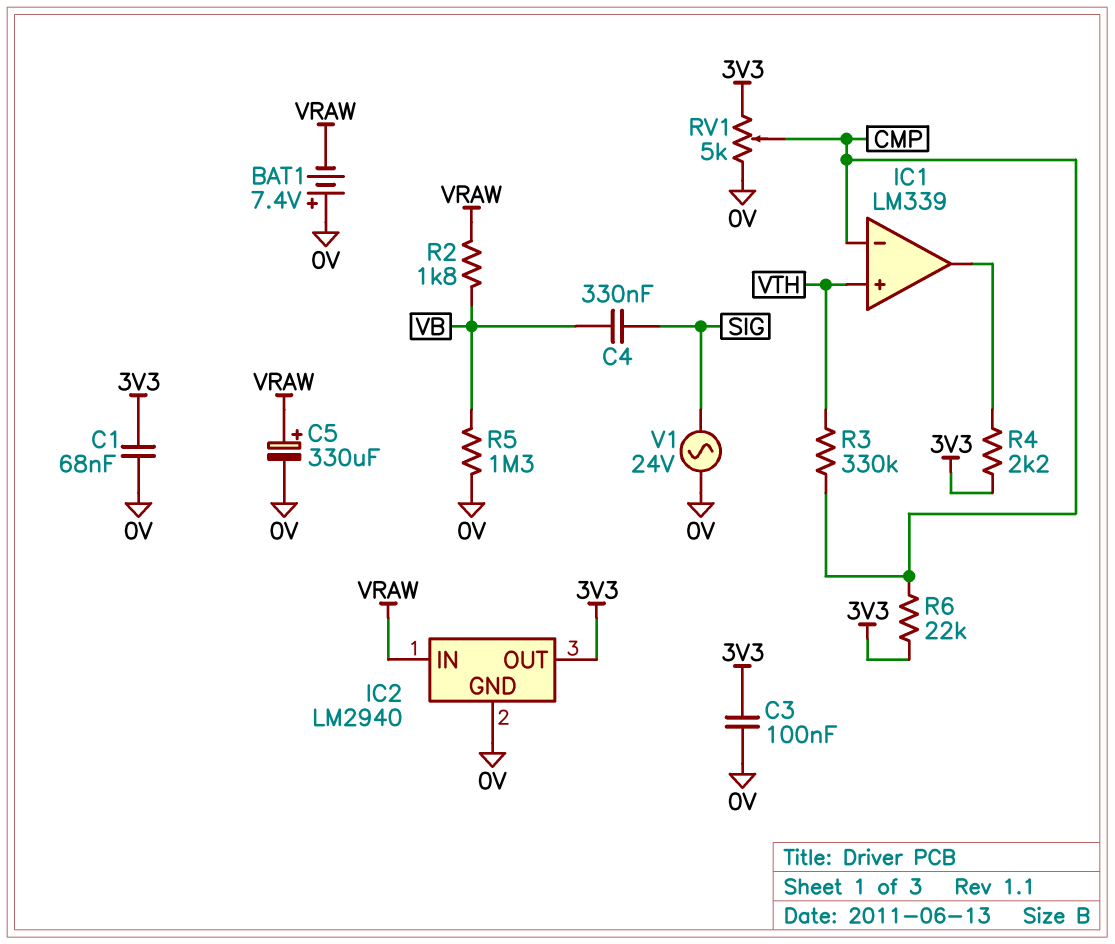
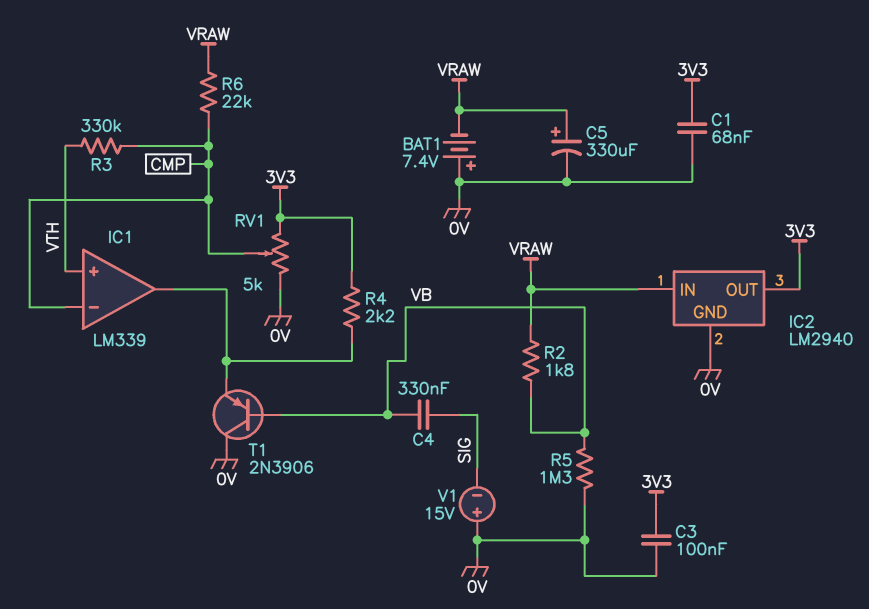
R6: 22k (3V3, CMP) -> 22k (CMP, VRAW)
T1: none -> PNP 2N3906 (B VB, C 0V, E IC1/out)
V1: AC 24V (0V, SIG) -> 15V (plus 0V, minus SIG)

